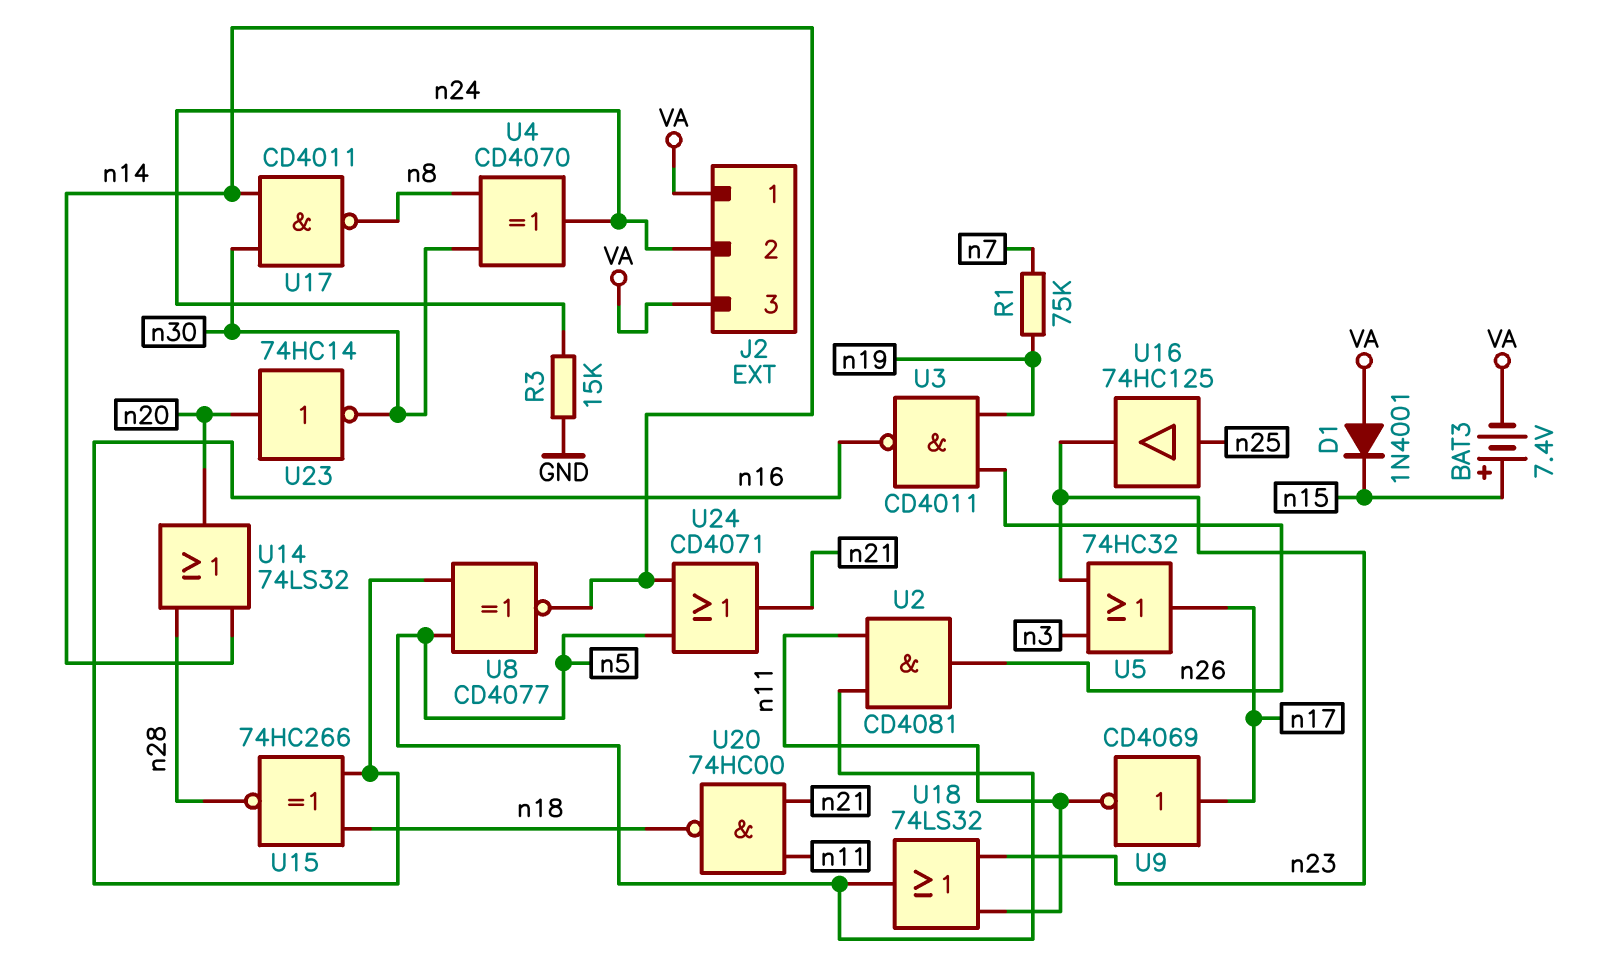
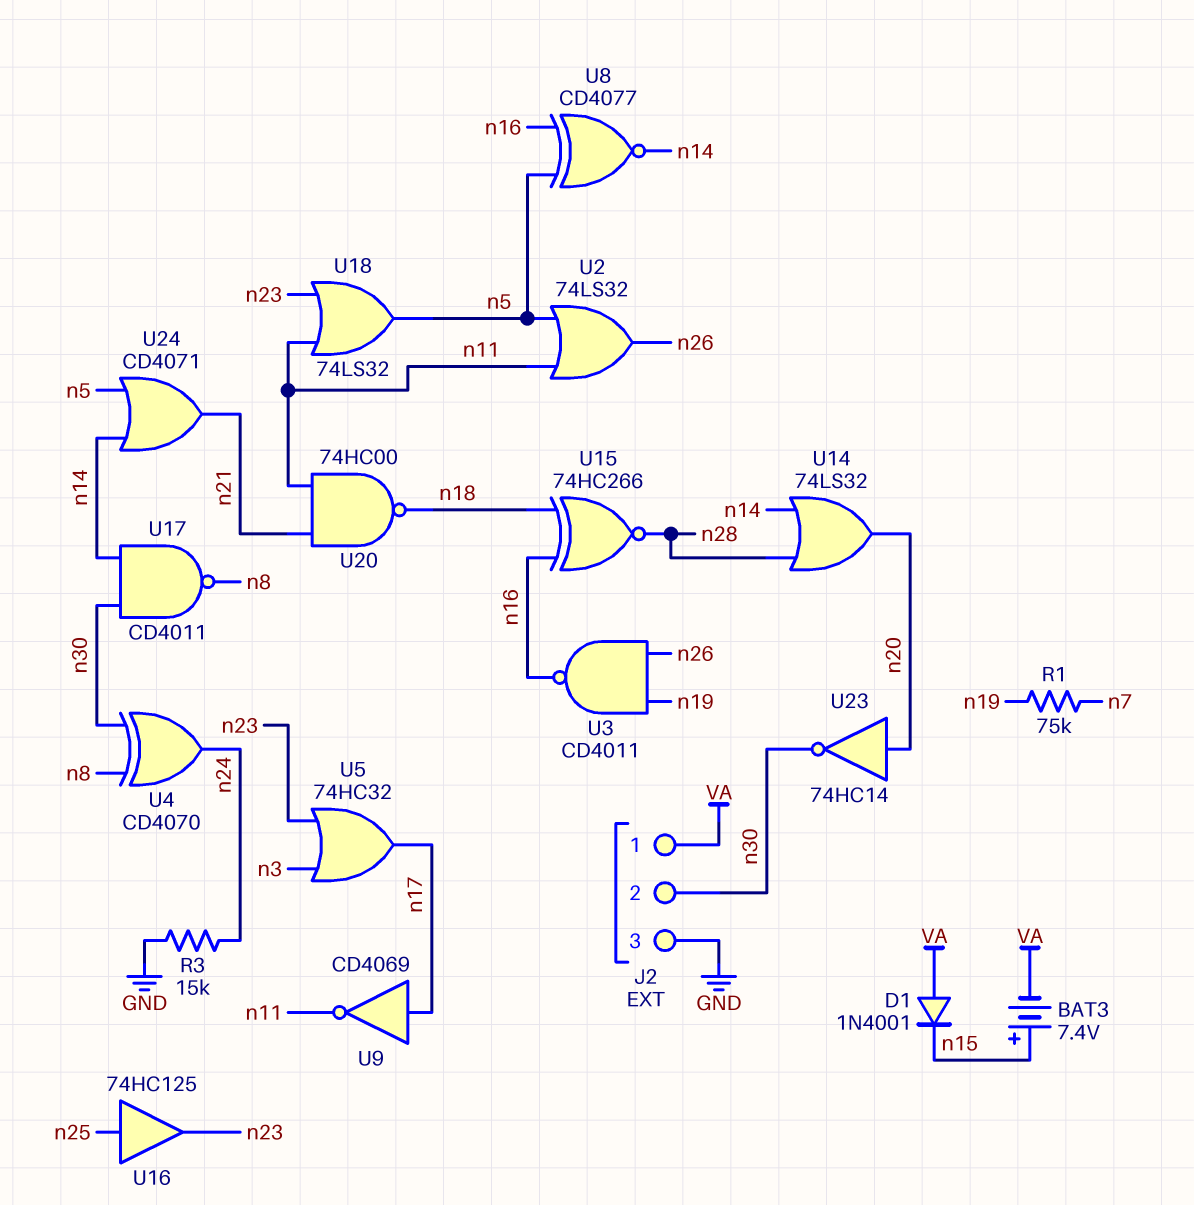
J2 pin 2: n24 -> n30
J2 pin 3: VA -> GND
U2: AND CD4081 (in n5, in n11, out n26) -> OR 74LS32 (in n5, in n11, out n26)

